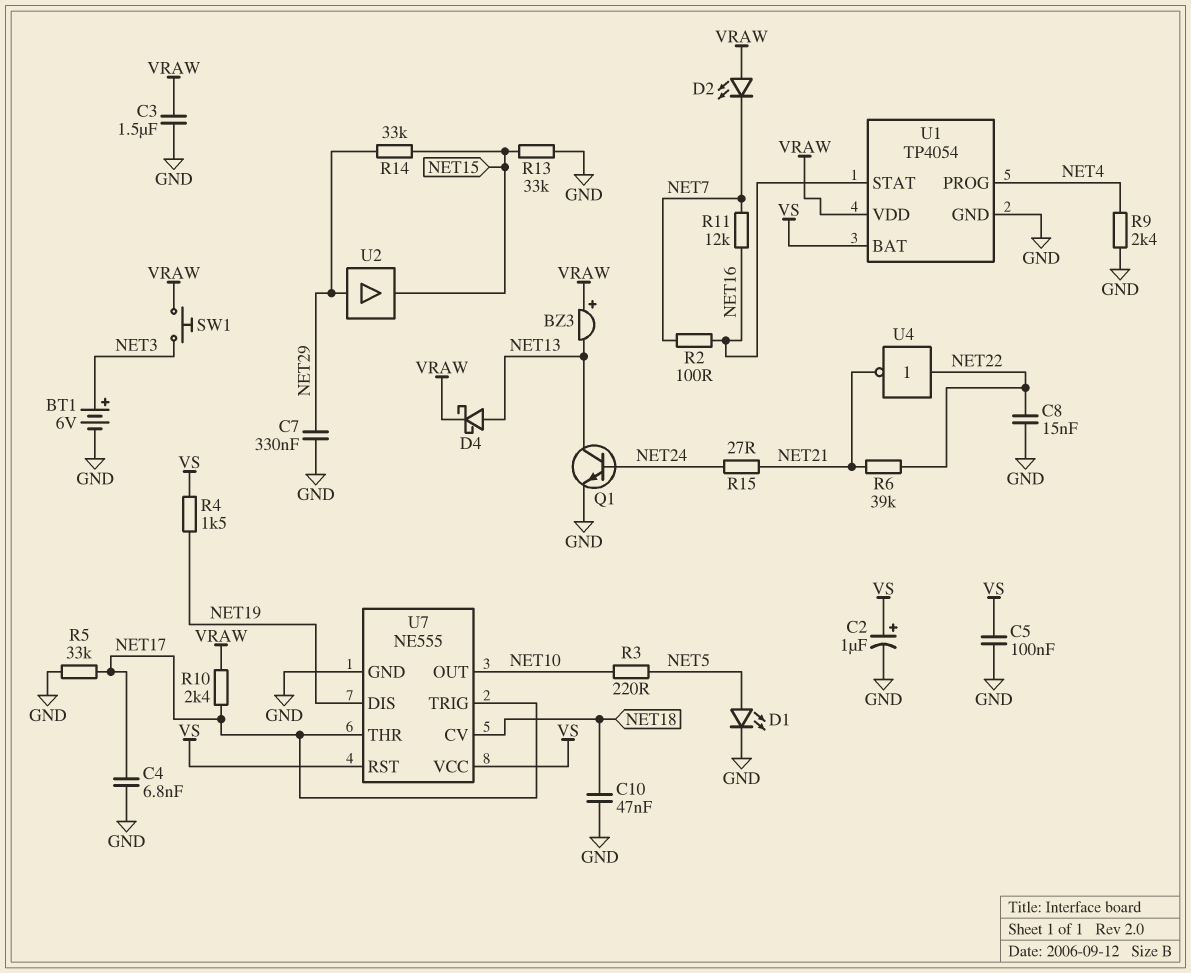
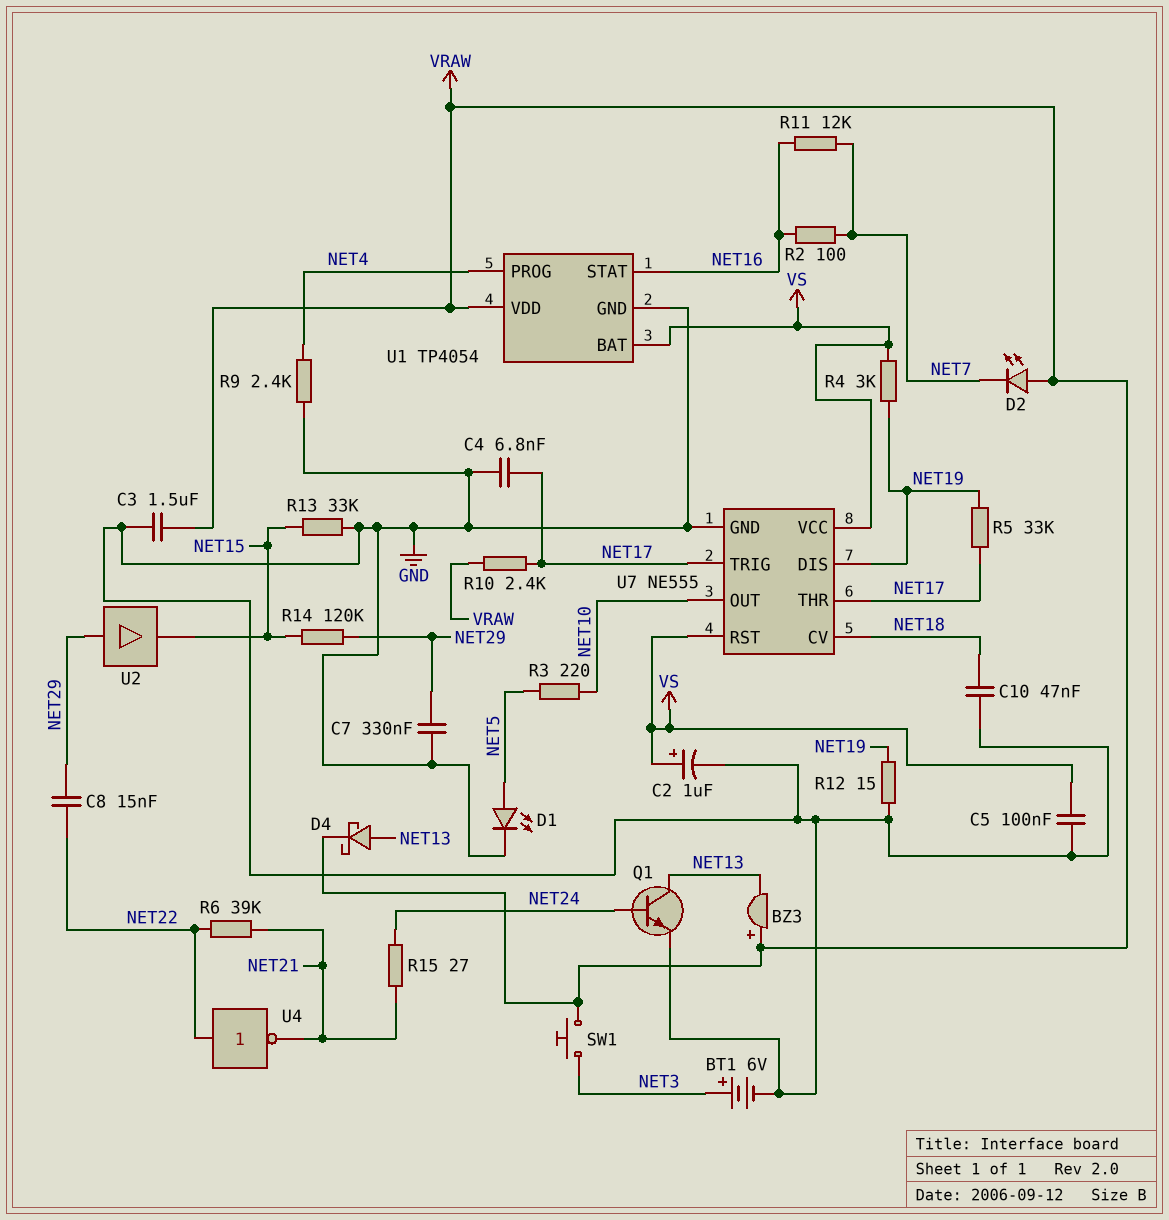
C8: 15nF (GND, NET22) -> 15nF (NET22, NET29)
R4: 1.5k (NET19, VS) -> 3k (NET19, VS)
R5: 33k (GND, NET17) -> 33k (NET17, NET19)
R12: none -> 15 (GND, NET19)
R14: 33k (NET15, NET29) -> 120k (NET15, NET29)

